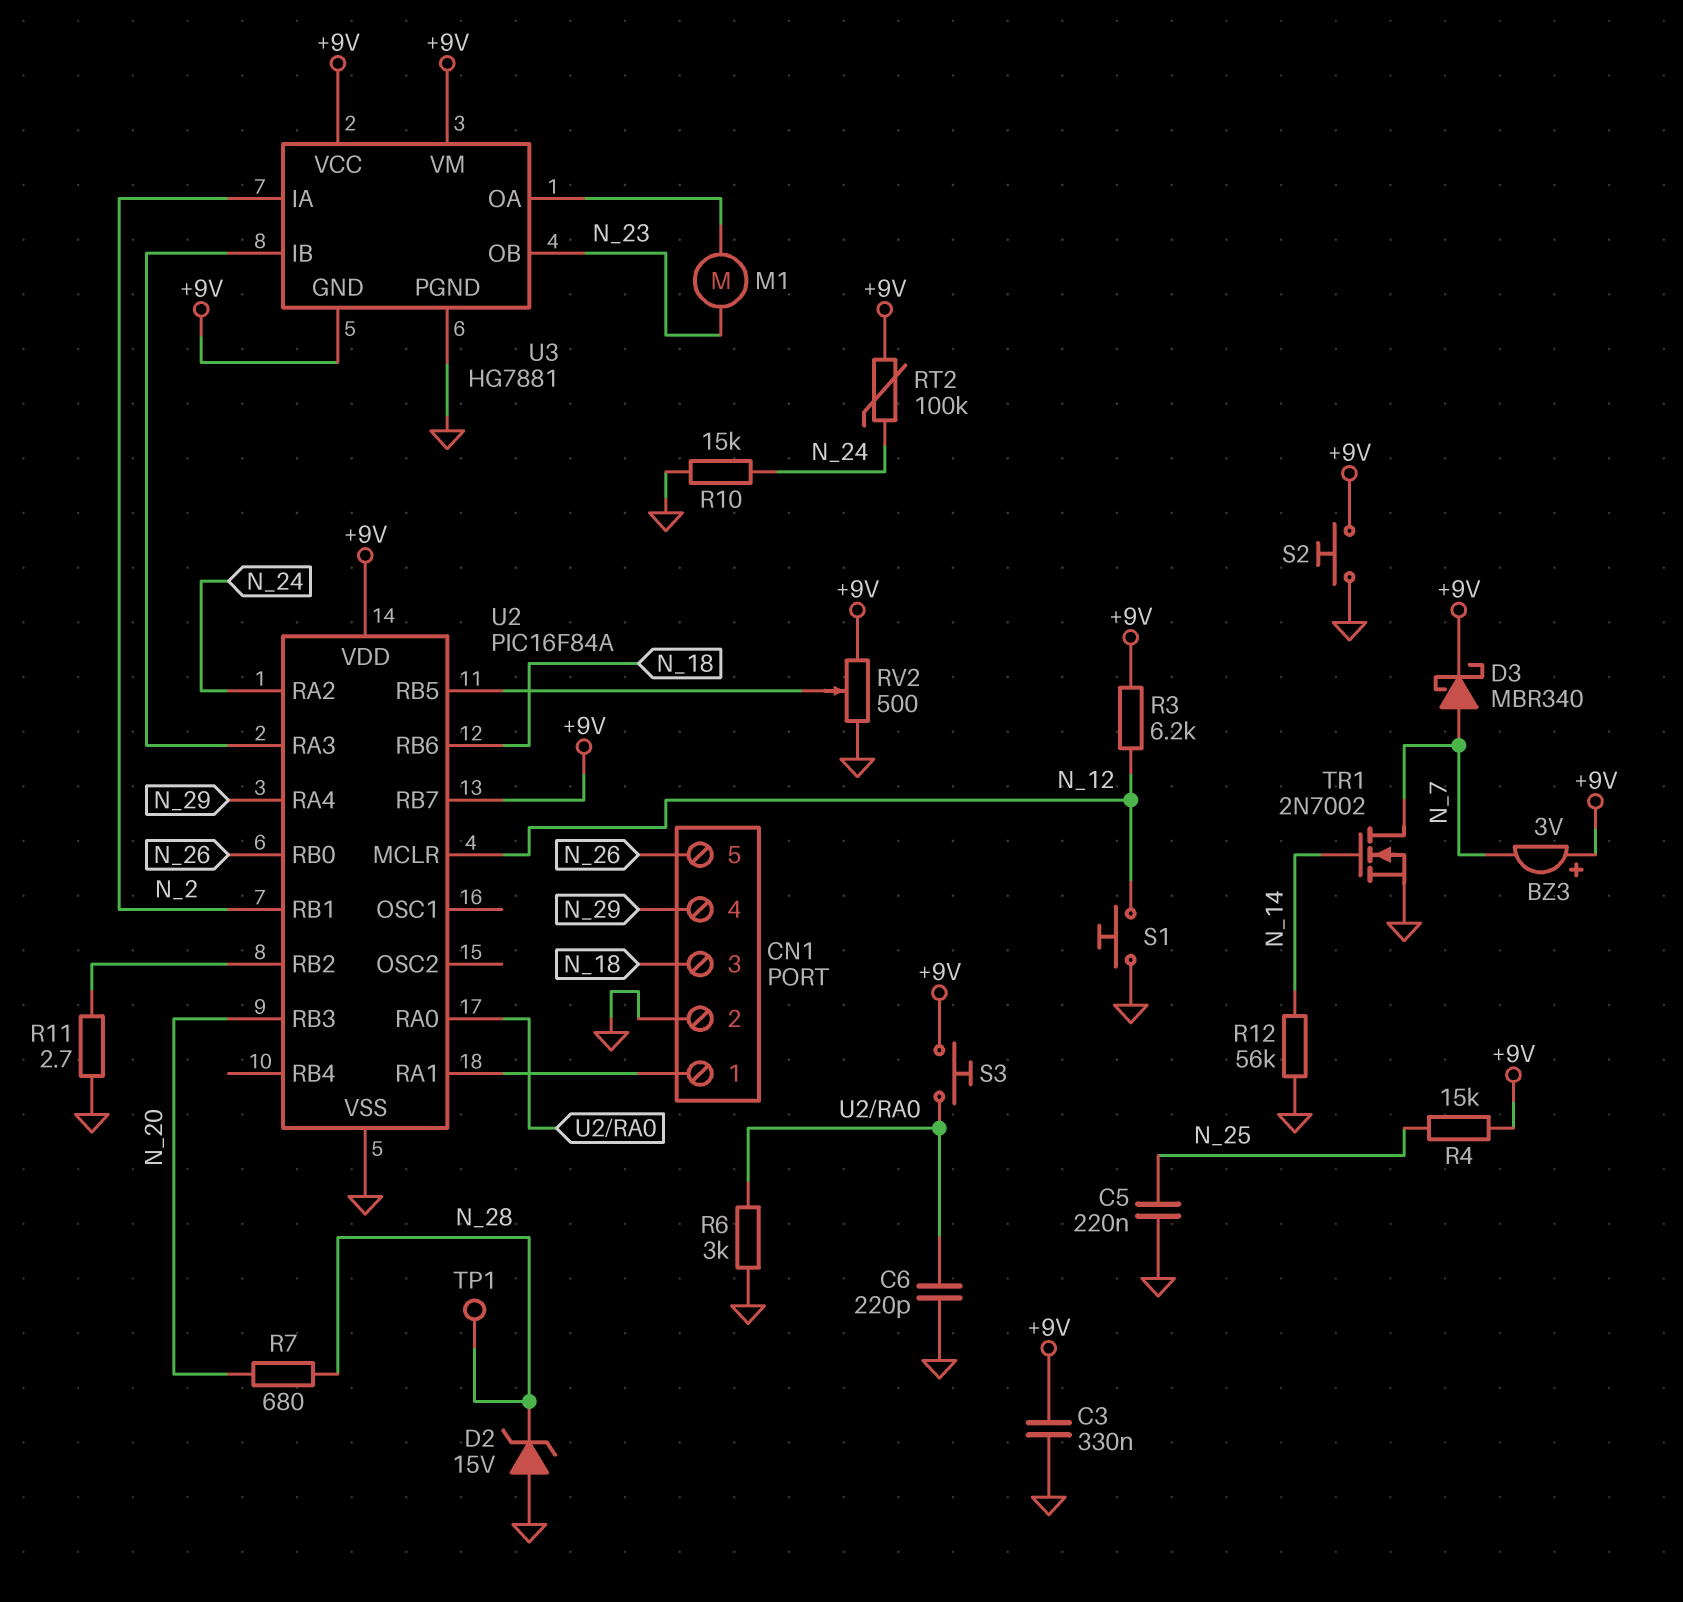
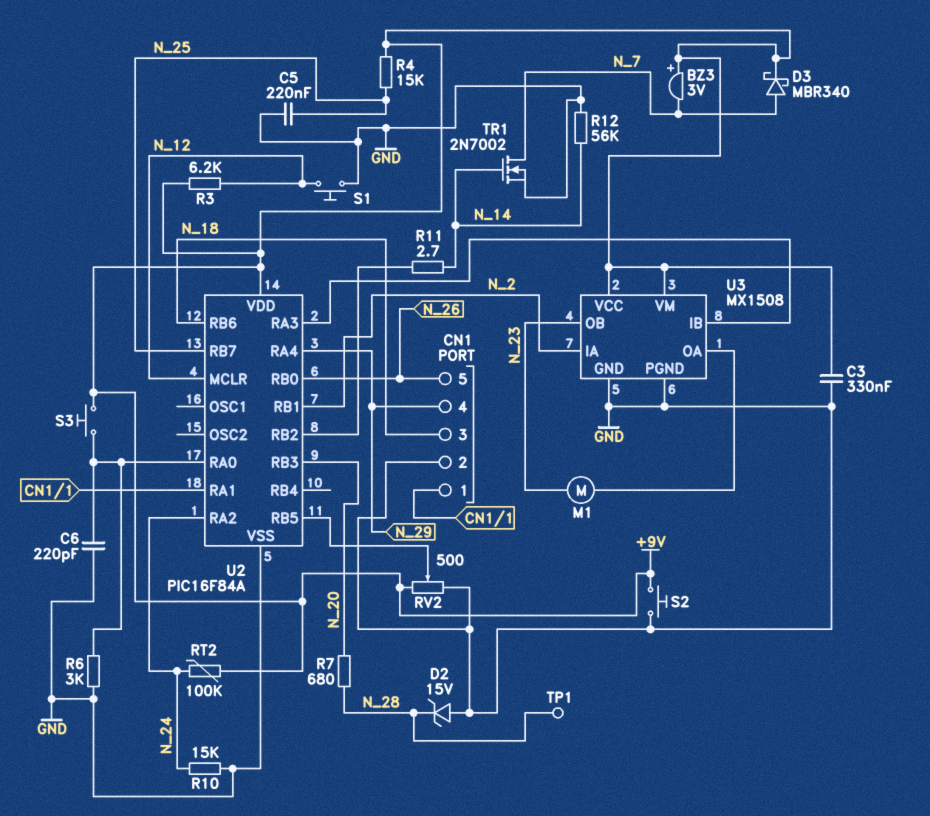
R11: 2.7 (GND, U2/RB2) -> 2.7 (N_14, U2/RB2)
U2 pin RB7: +9V -> N_25
U3: HG7881 -> MX1508
U3 pin GND: +9V -> GND

